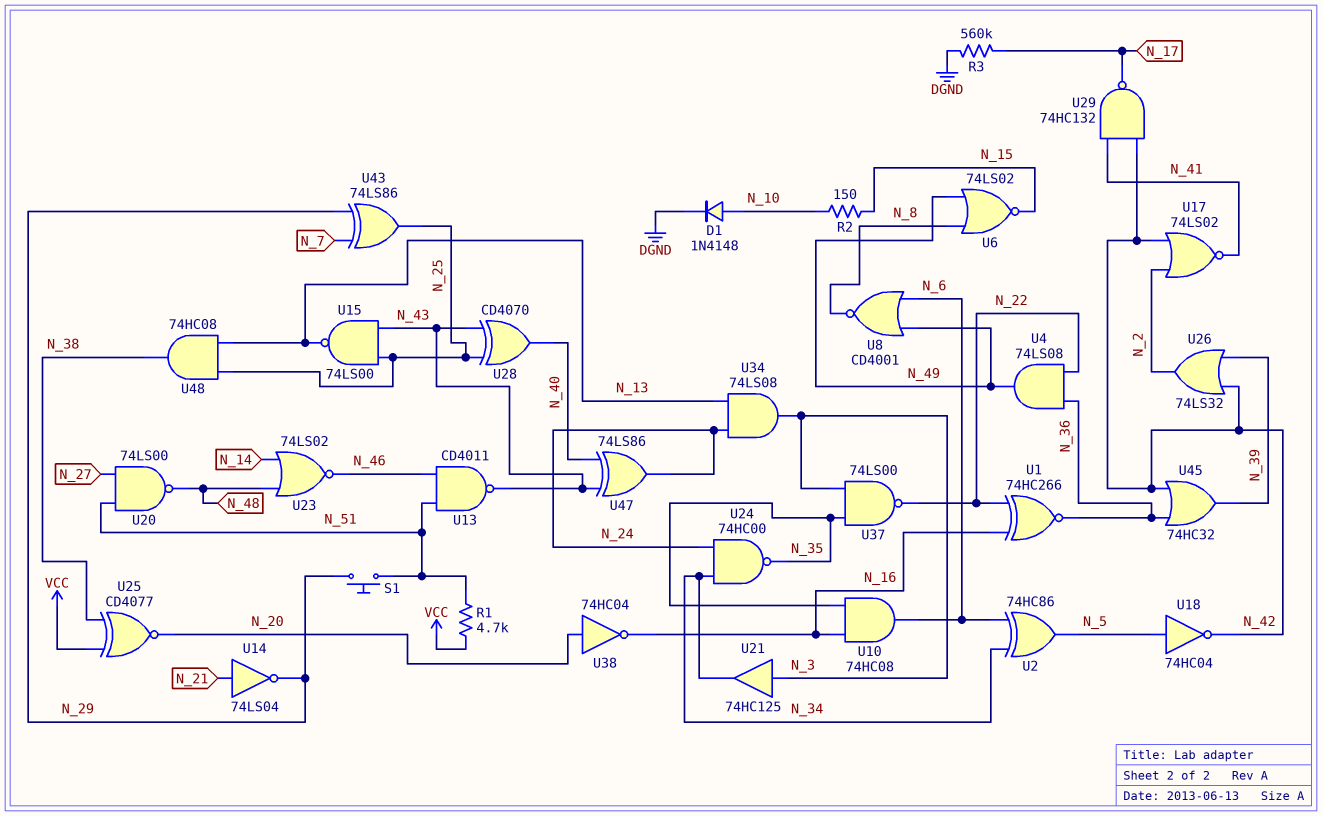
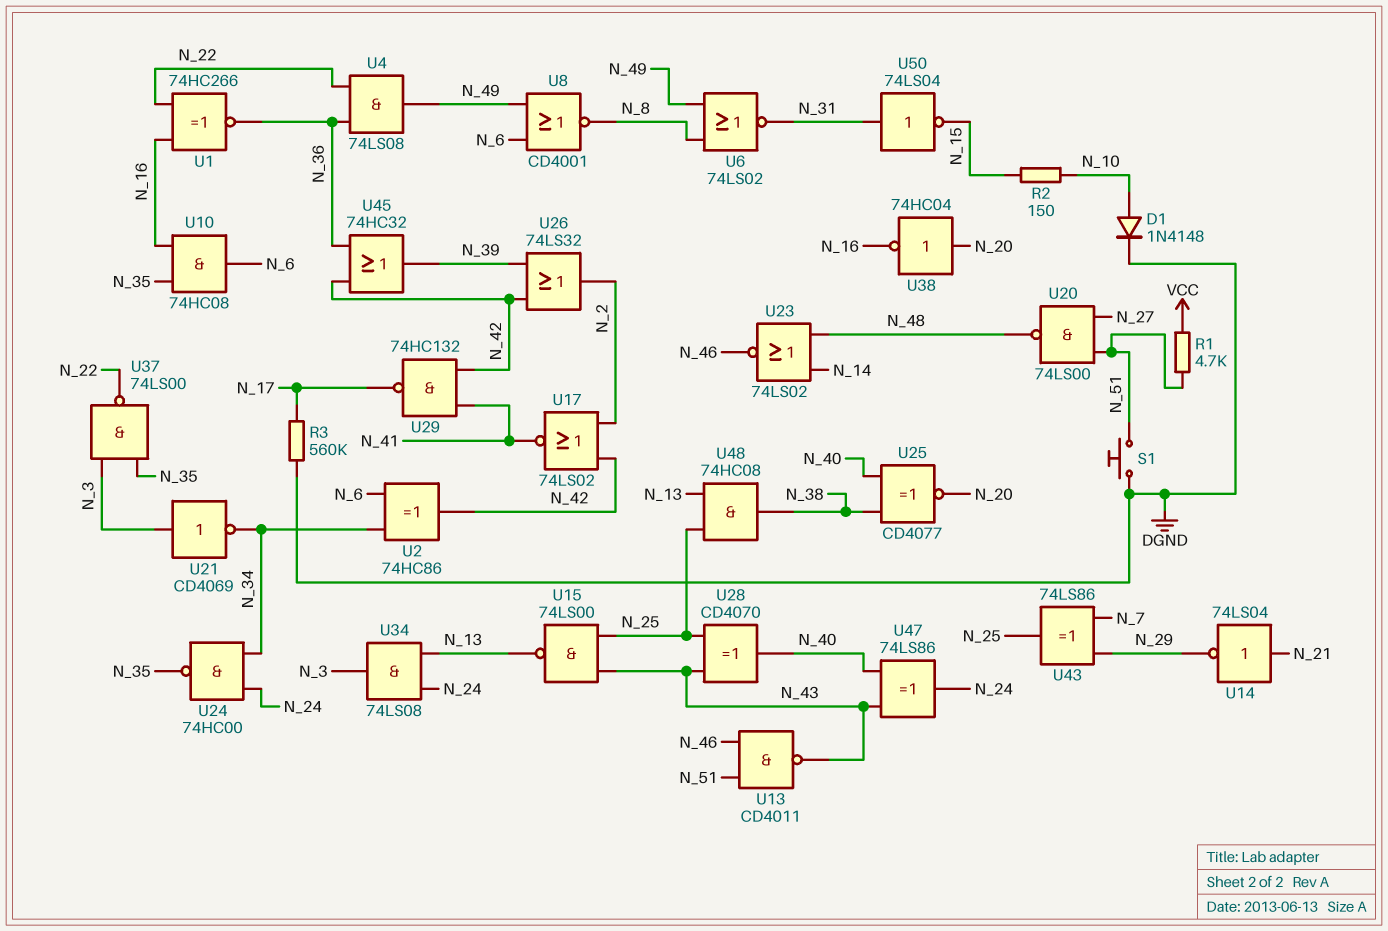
S1: button (N_29, N_51) -> button (DGND, N_51)
U2: XOR 74HC86 (in N_6, in N_34, out N_5) -> XOR 74HC86 (in N_6, in N_34, out N_42)
U6: NOR 74LS02 (in N_8, in N_49, out N_15) -> NOR 74LS02 (in N_8, in N_49, out N_31)
U18: NOT 74HC04 (in N_5, out N_42) -> none
U21: buffer 74HC125 (in N_3, out N_34) -> NOT CD4069 (in N_3, out N_34)
U25: XNOR CD4077 (in N_38, in VCC, out N_20) -> XNOR CD4077 (in N_38, in N_40, out N_20)
U50: none -> NOT 74LS04 (in N_31, out N_15)

